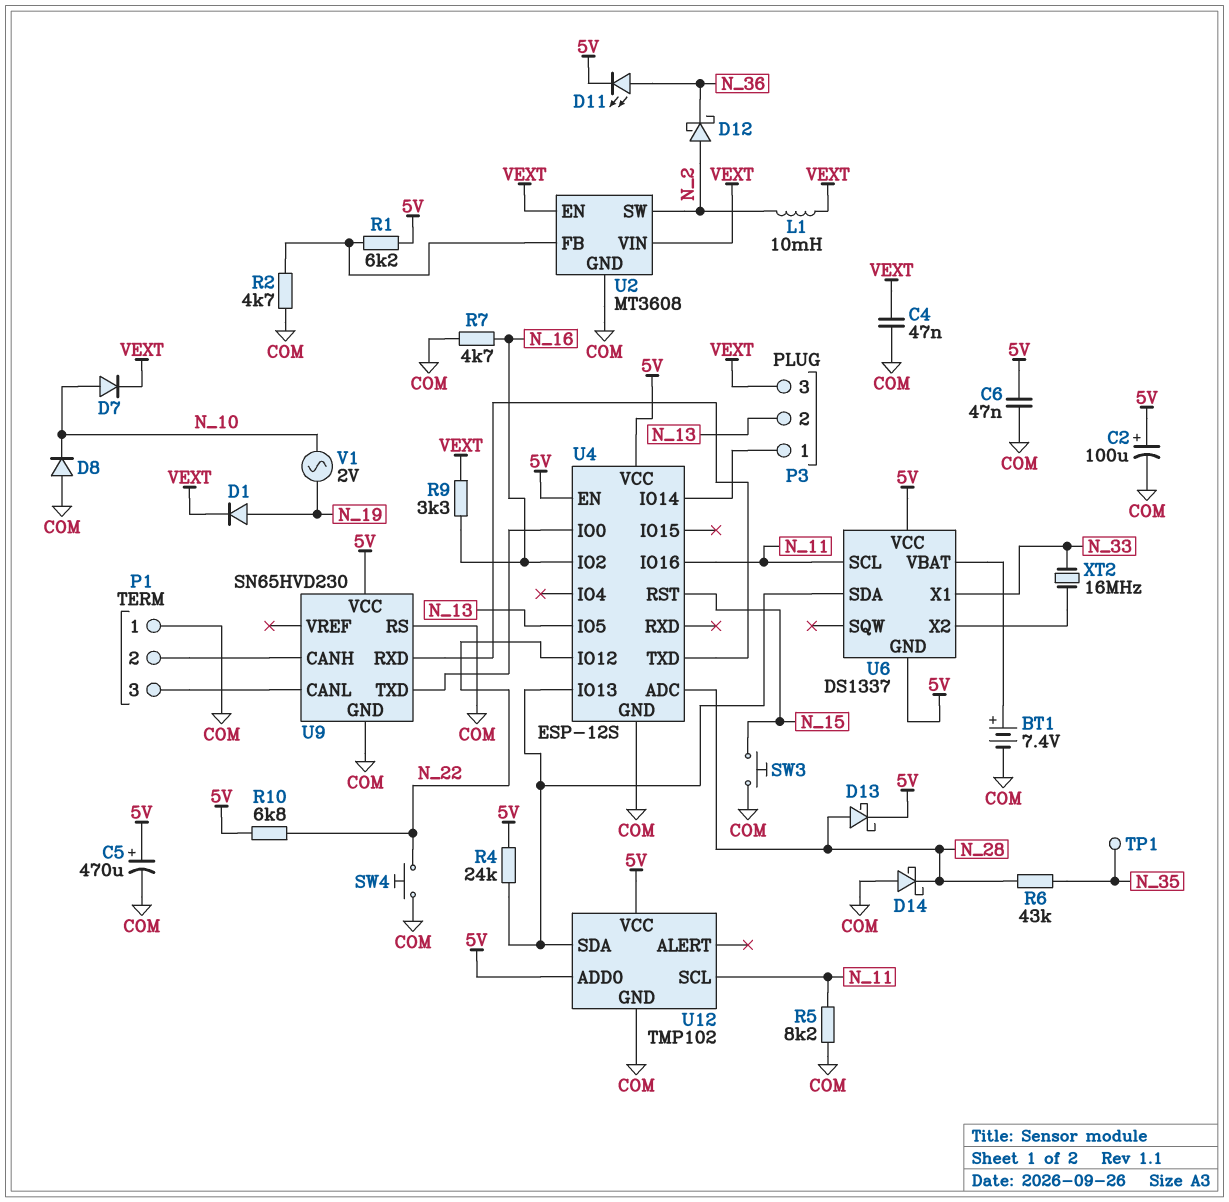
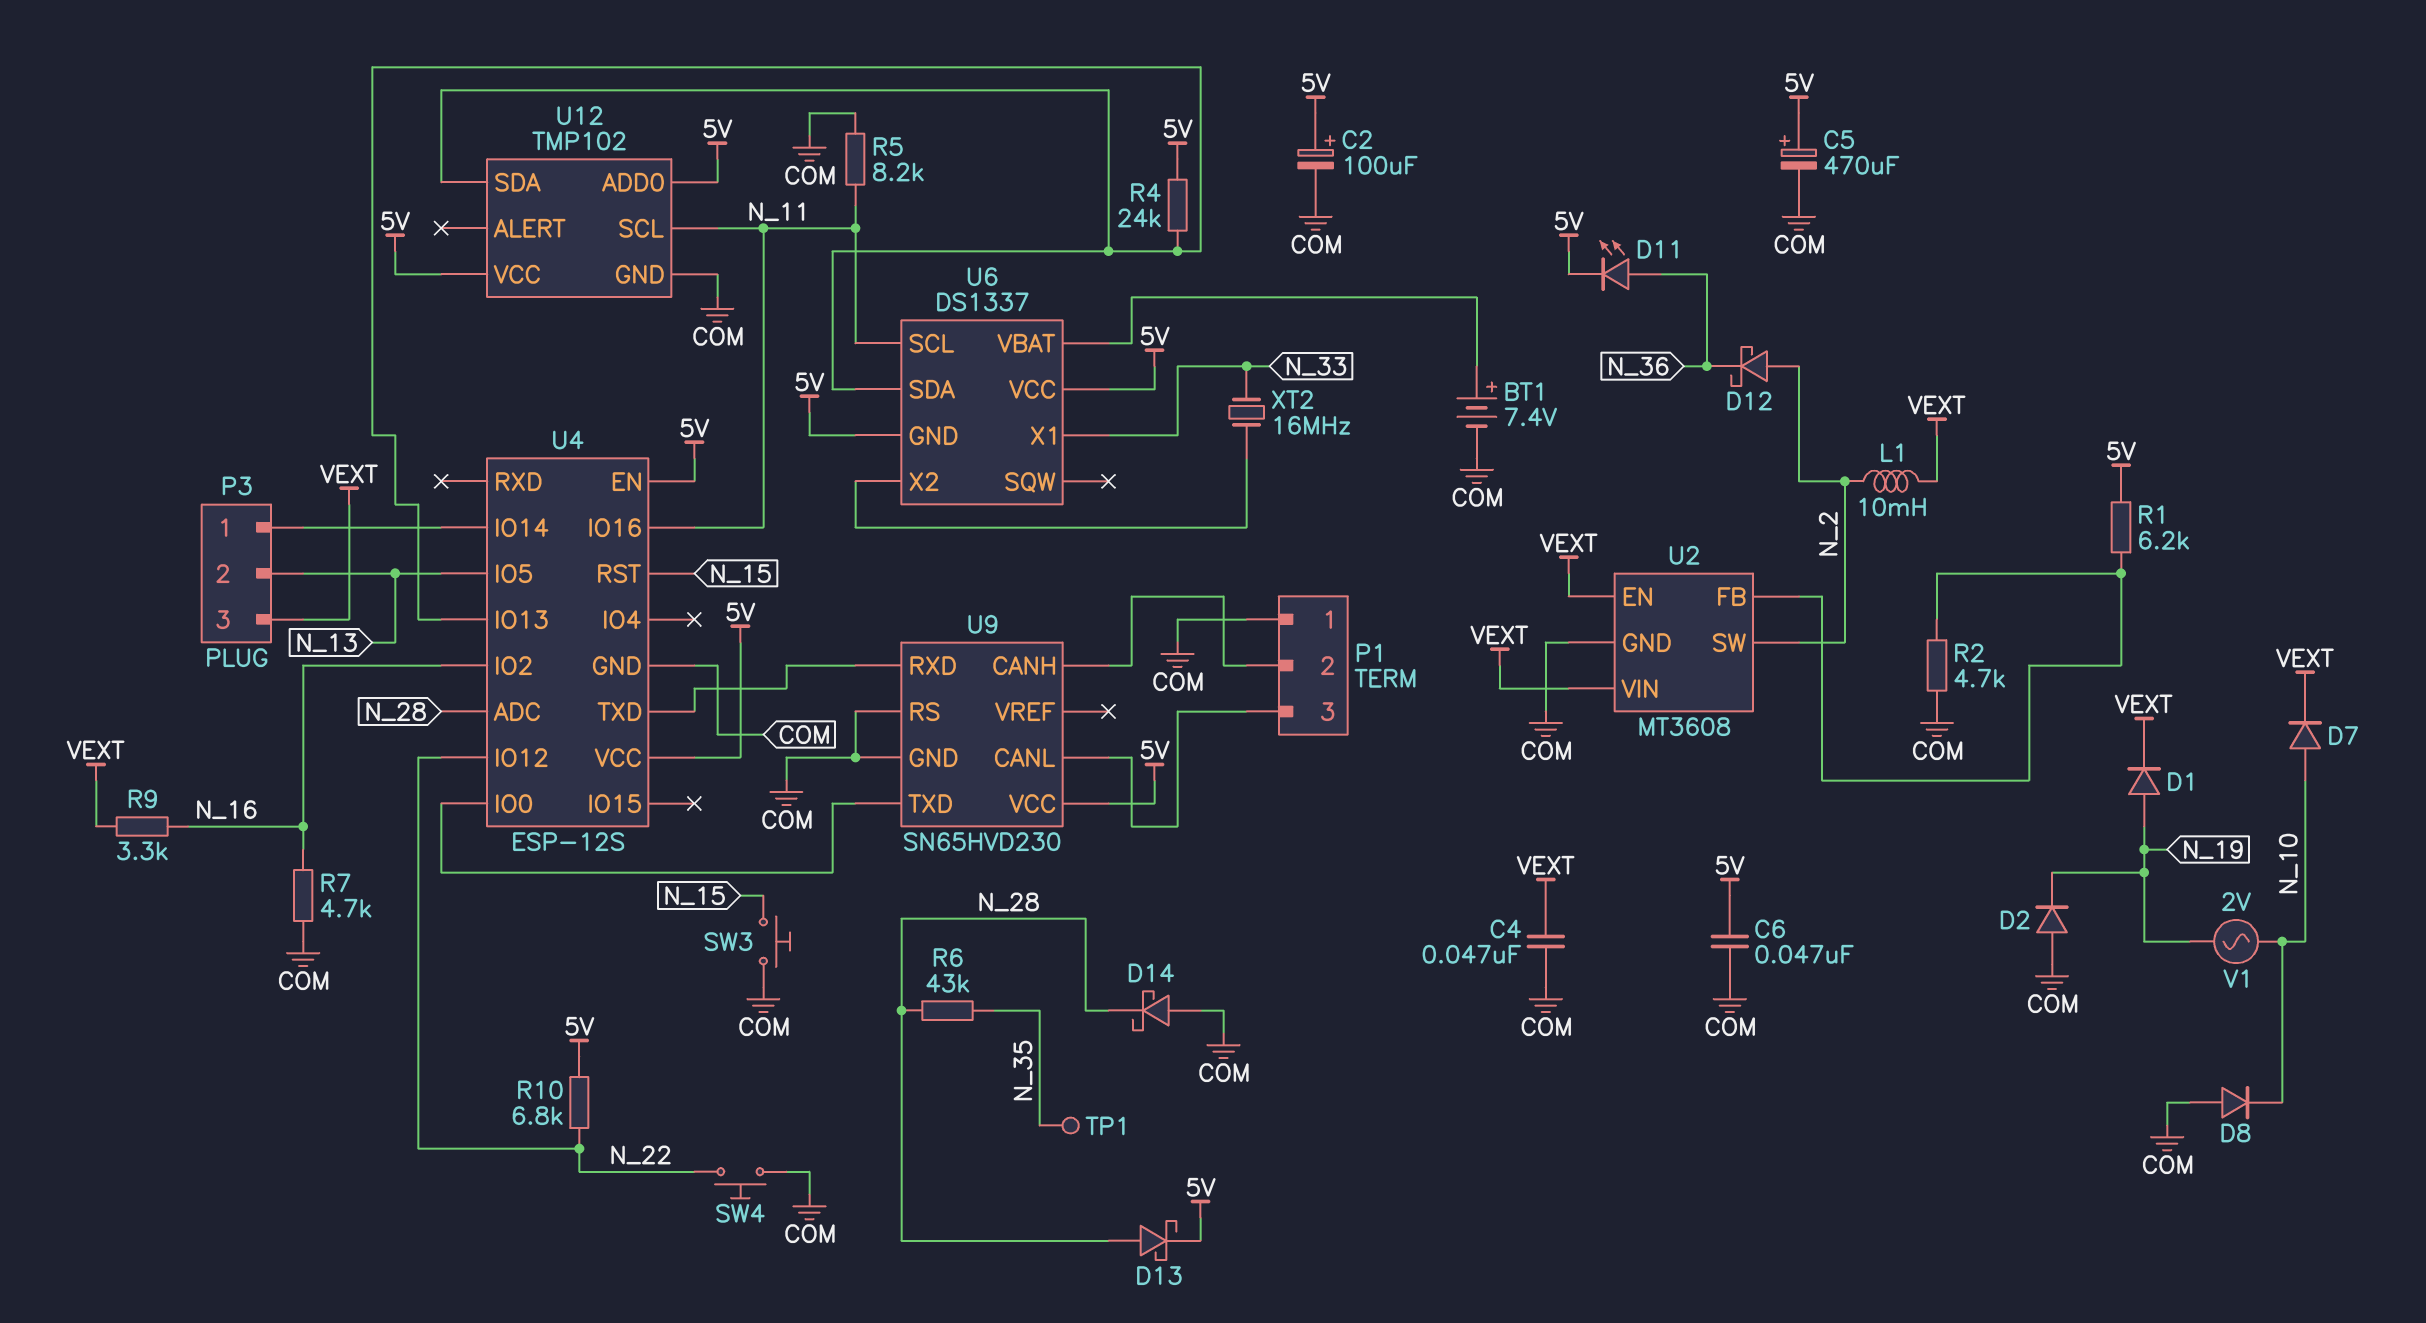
D2: none -> diode (A COM, K N_19)

